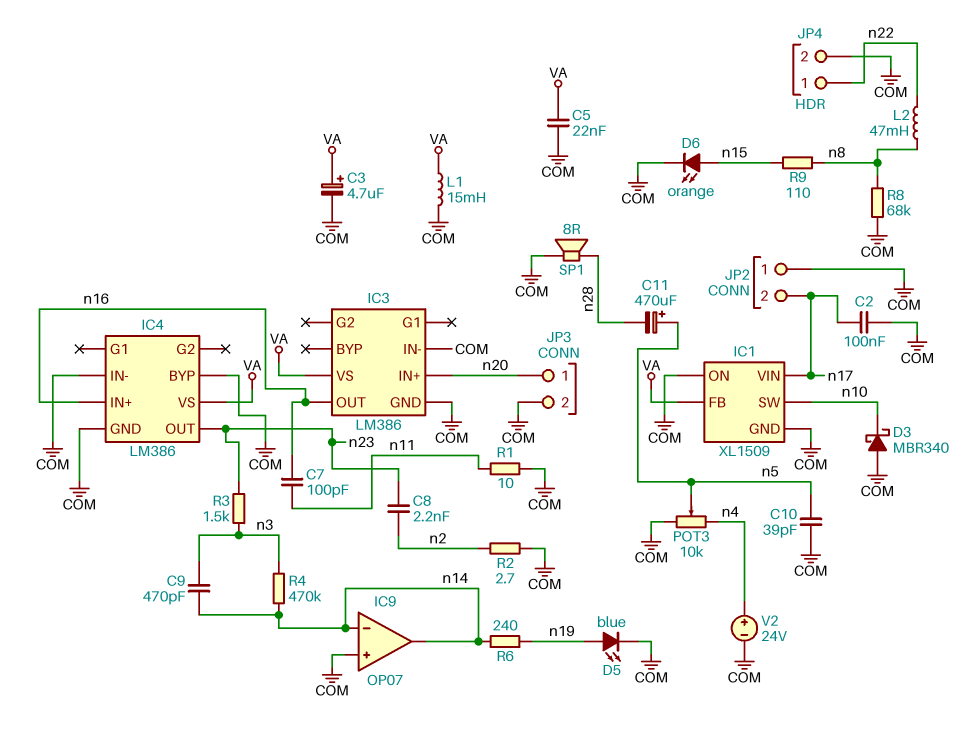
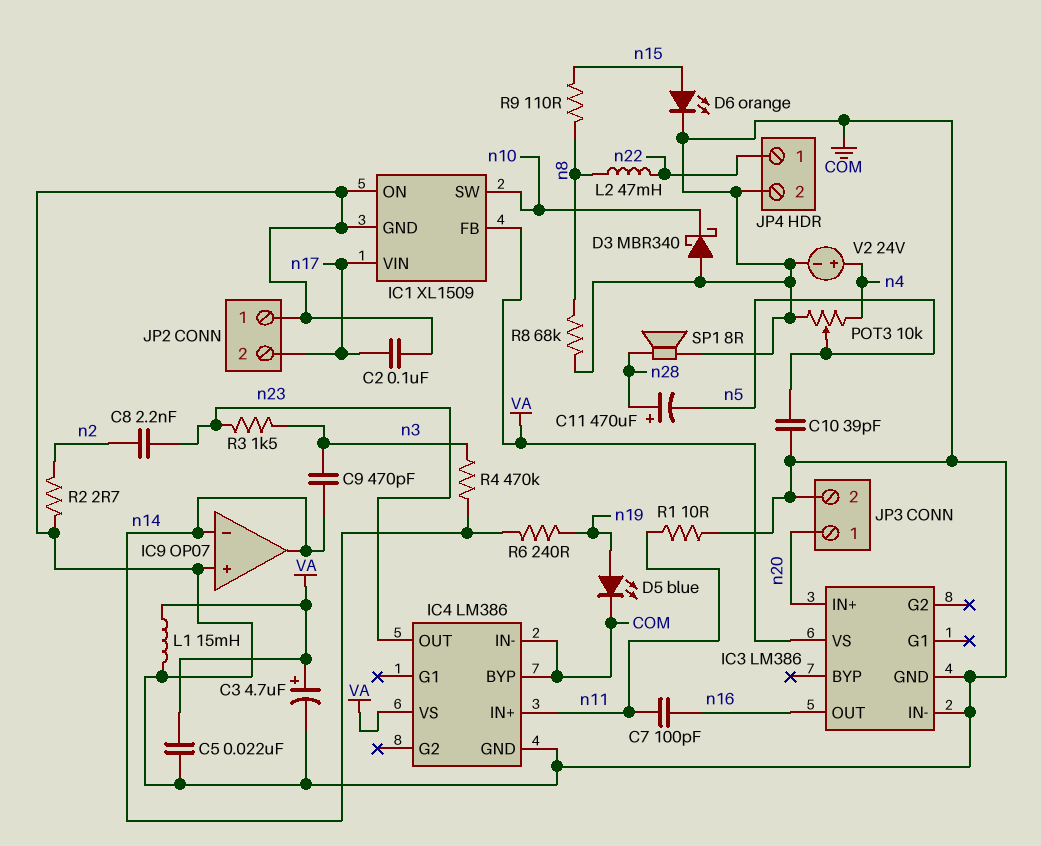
C11: 470uF (plus n5, minus n28) -> 470uF (plus n28, minus n5)
IC4 pin IN+: n16 -> n11

